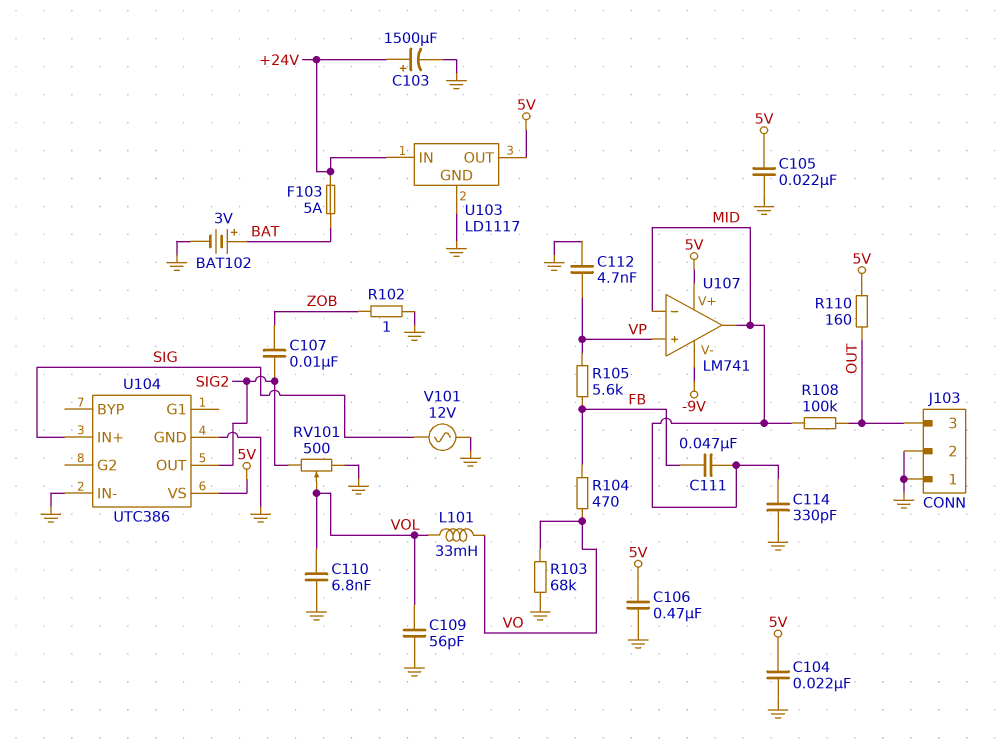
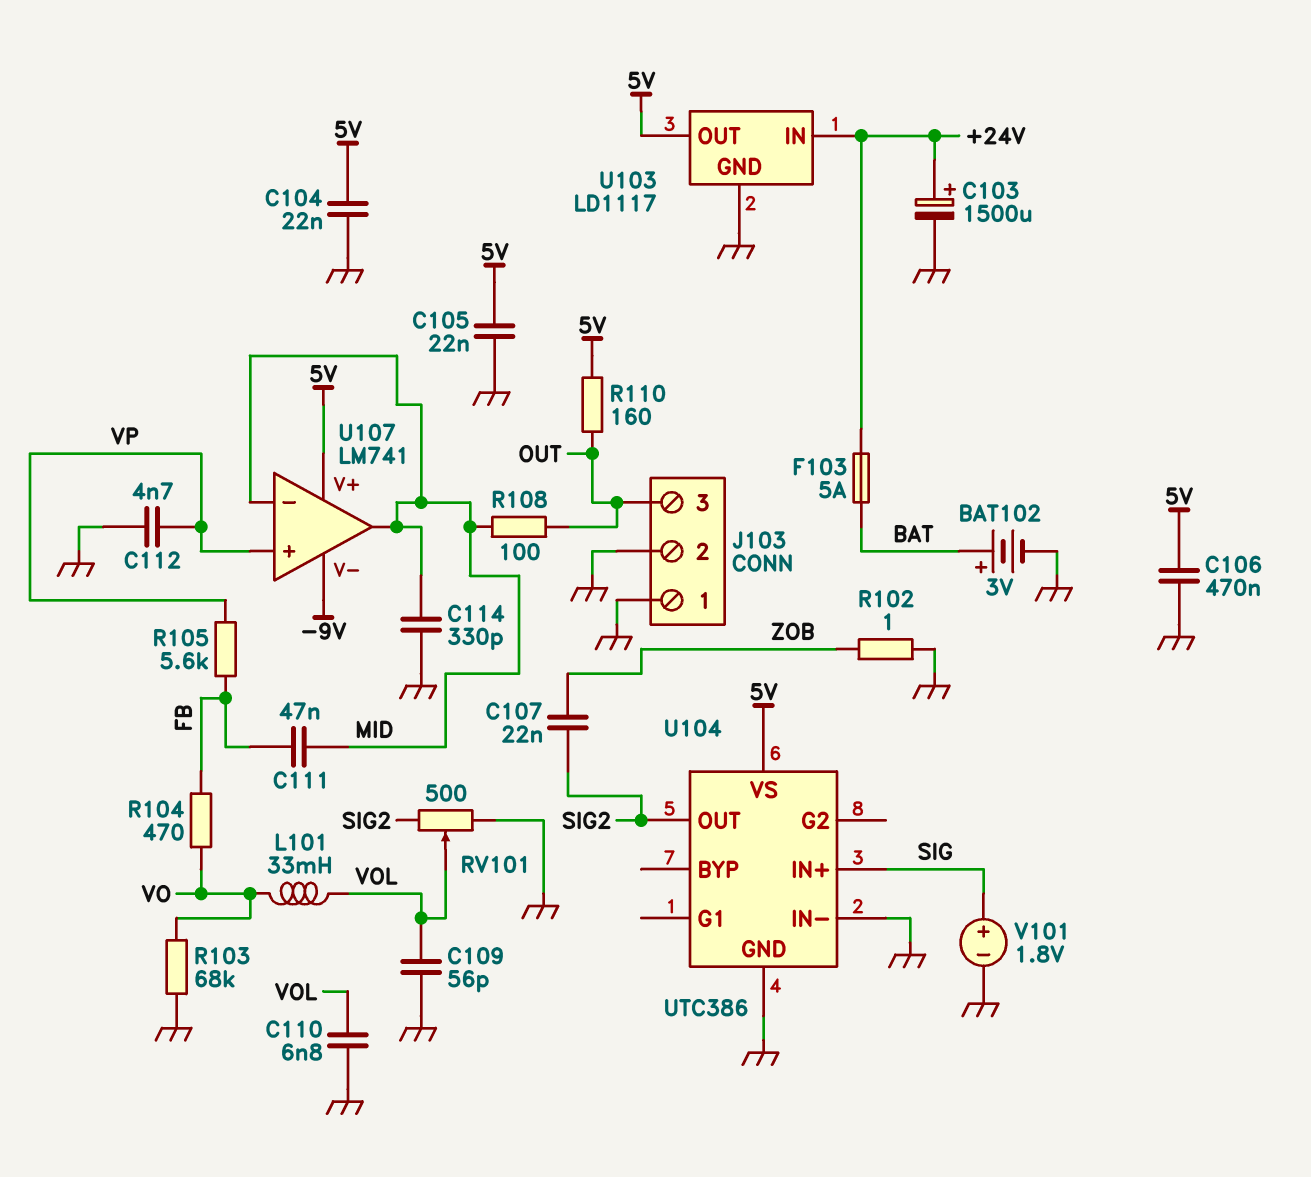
C107: 10nF (SIG2, ZOB) -> 22nF (SIG2, ZOB)
R108: 100k (MID, OUT) -> 100 (MID, OUT)
V101: AC 12V (GND, SIG) -> 1.8V (plus SIG, minus GND)

